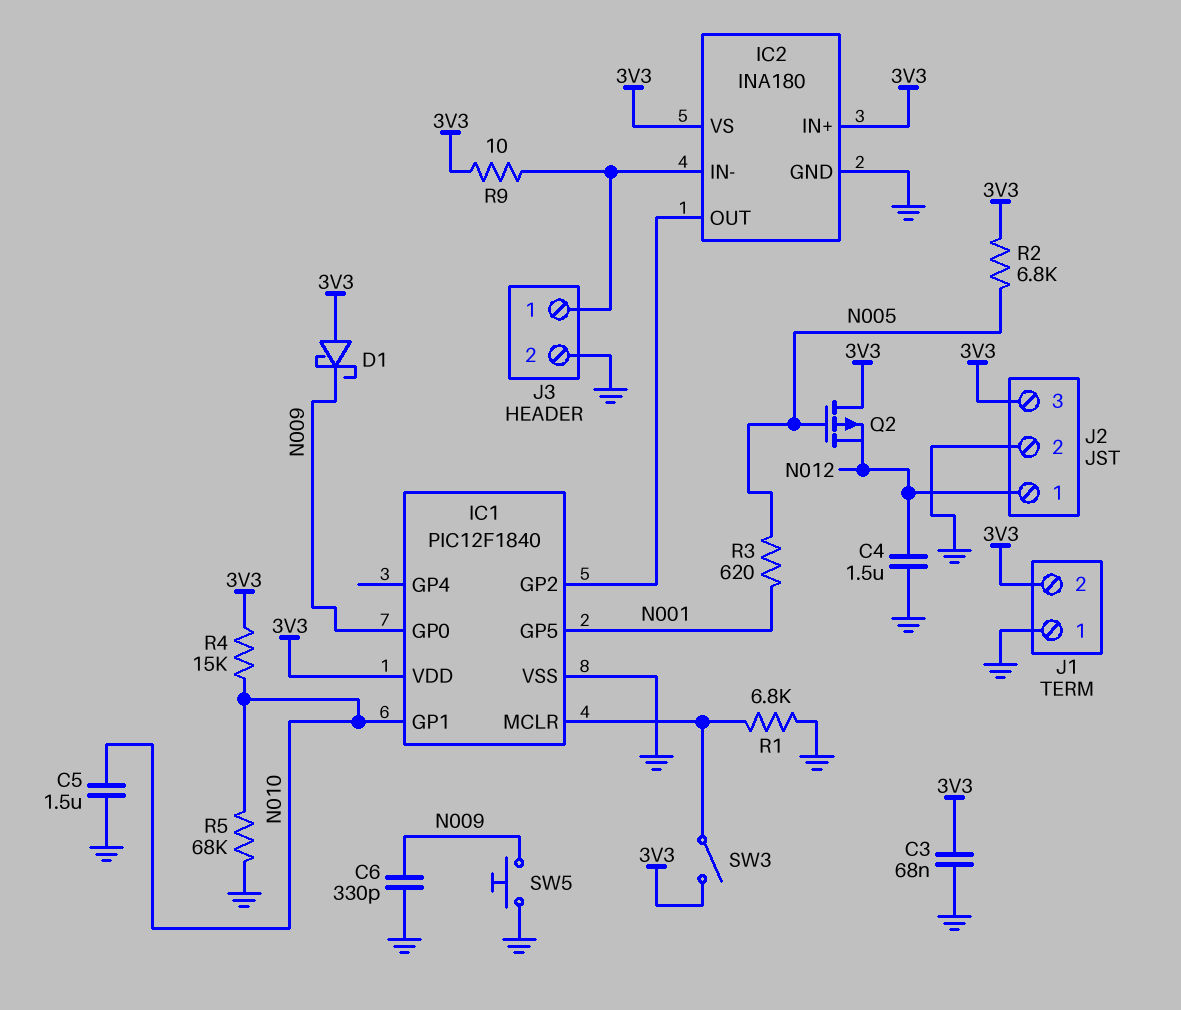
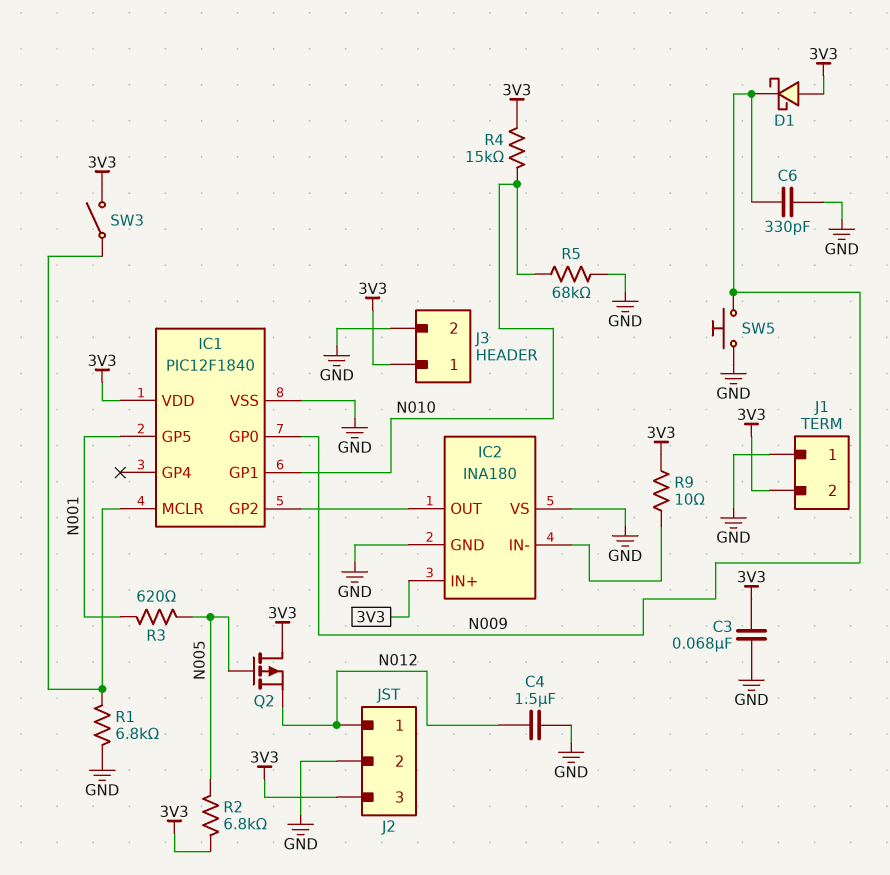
C5: 1.5uF (GND, N010) -> none
IC2 pin VS: 3V3 -> GND
J3 pin 1: IC2/IN- -> 3V3

